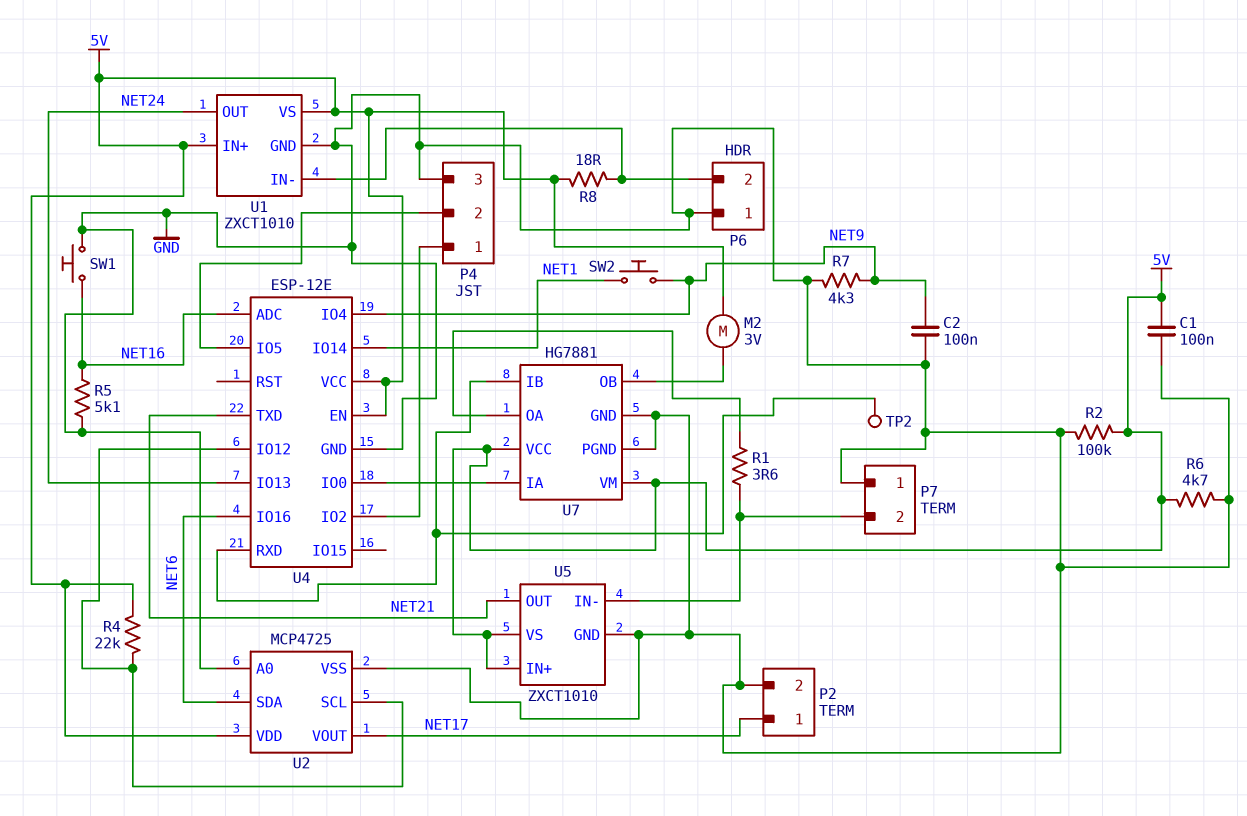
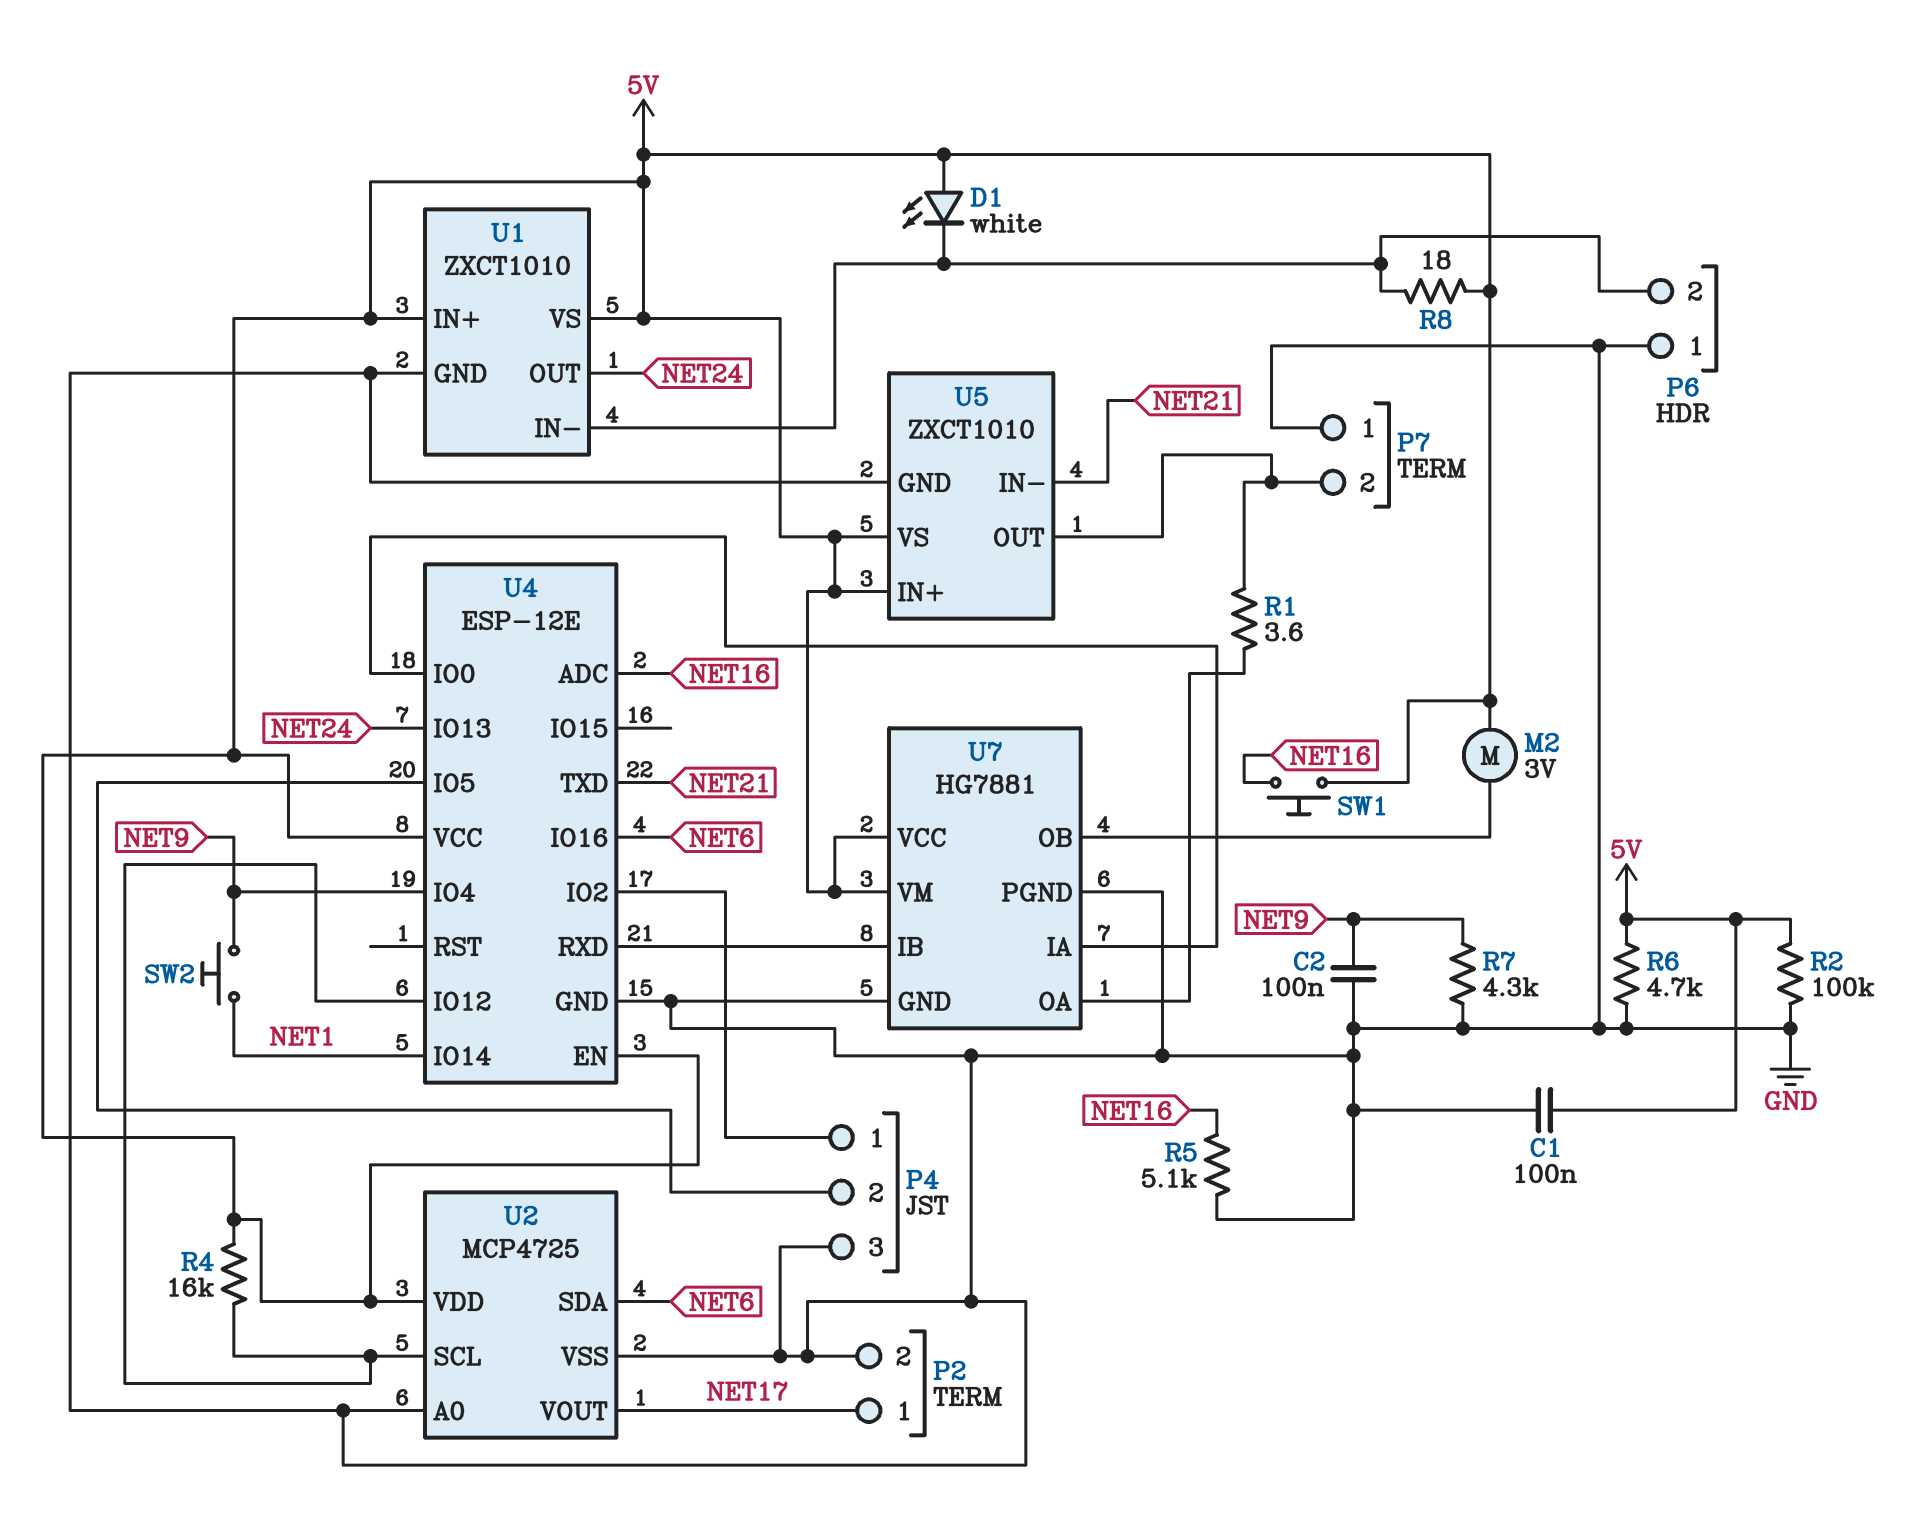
D1: none -> LED white (A 5V, K P6/2)
R4: 22k (5V, U2/SCL) -> 16k (5V, U2/SCL)
SW1: button (GND, NET16) -> button (5V, NET16)
TP2: test point (U4/RXD) -> none
U5 pin IN-: P7/2 -> NET21
U5 pin OUT: NET21 -> P7/2

